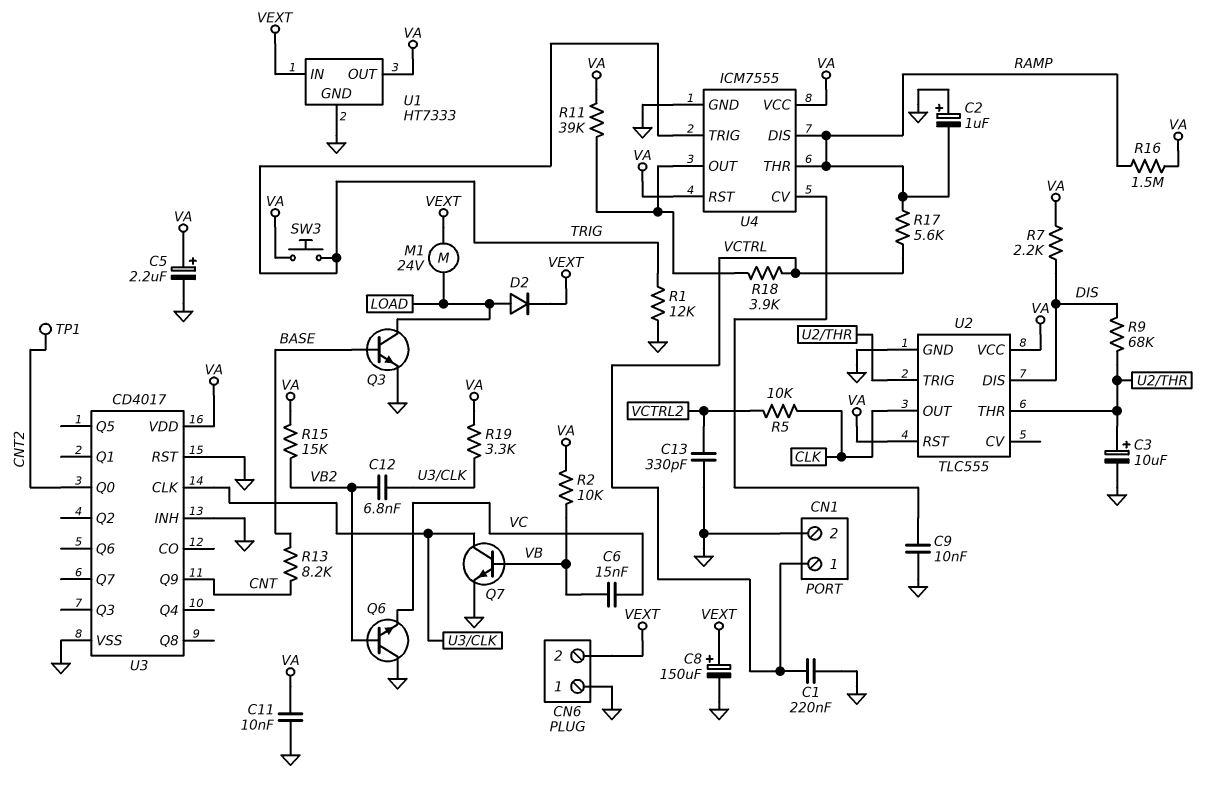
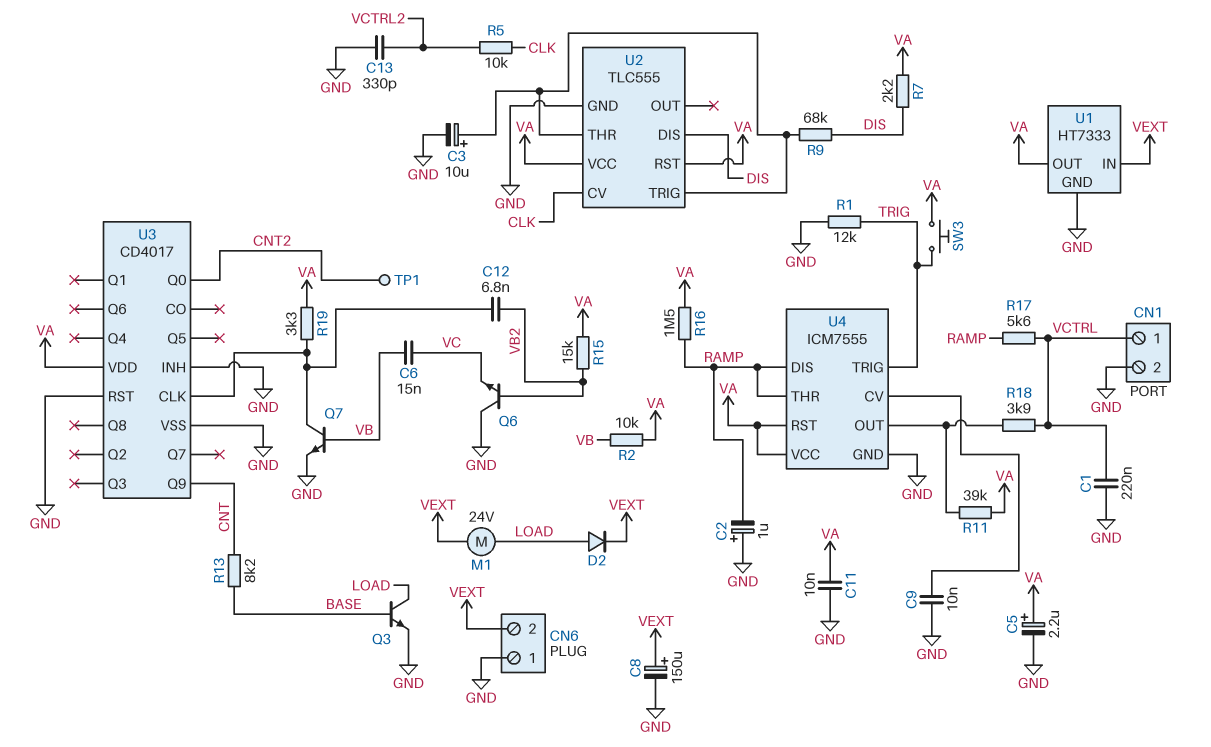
U2 pin CV: none -> CLK
U2 pin OUT: CLK -> none

